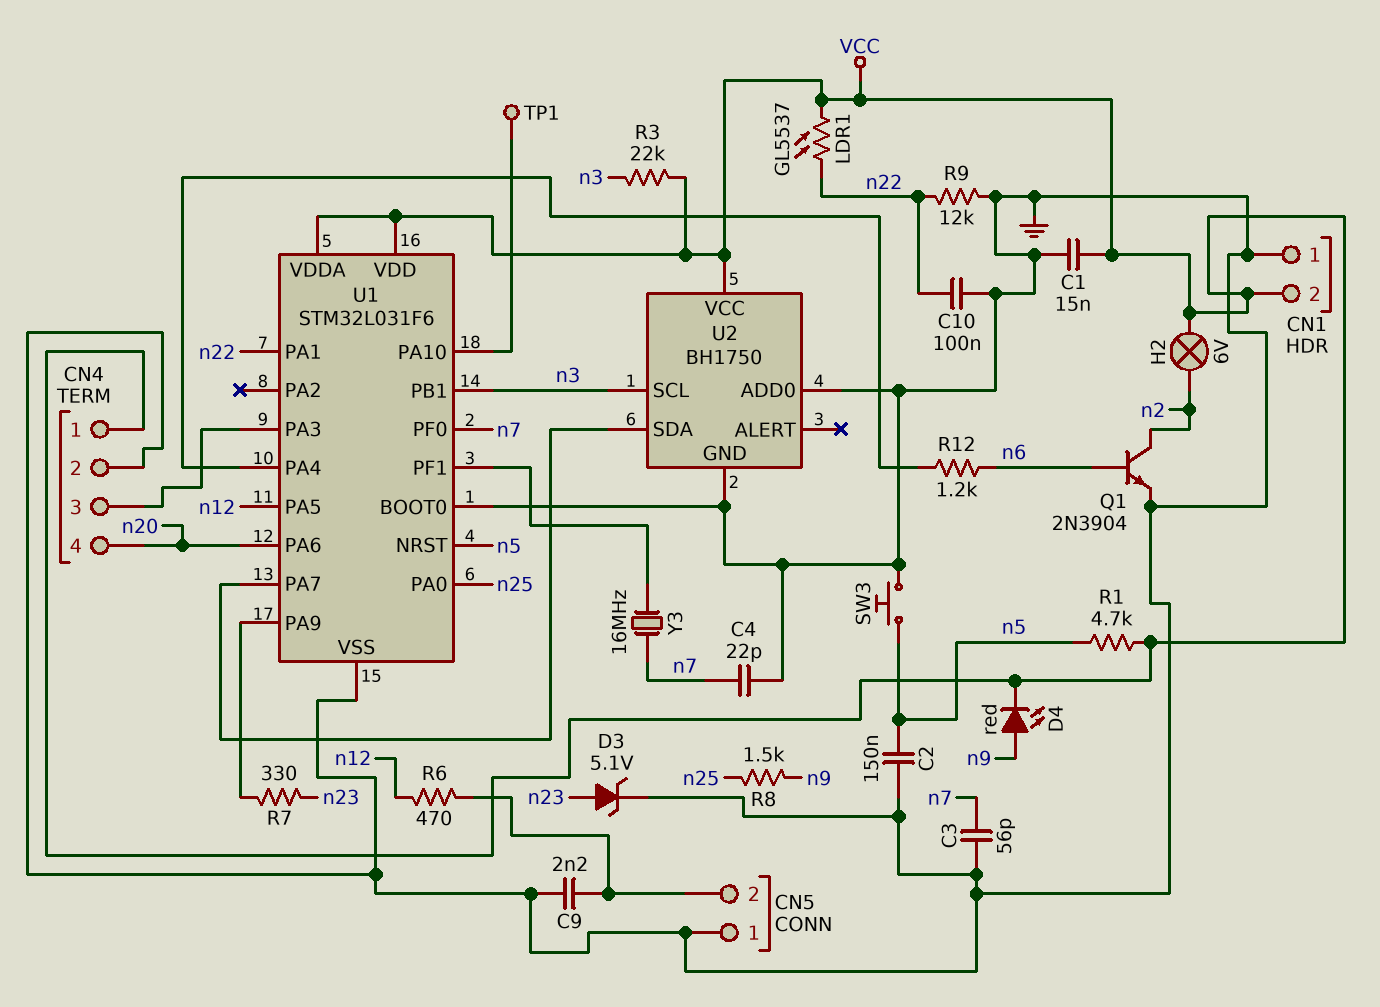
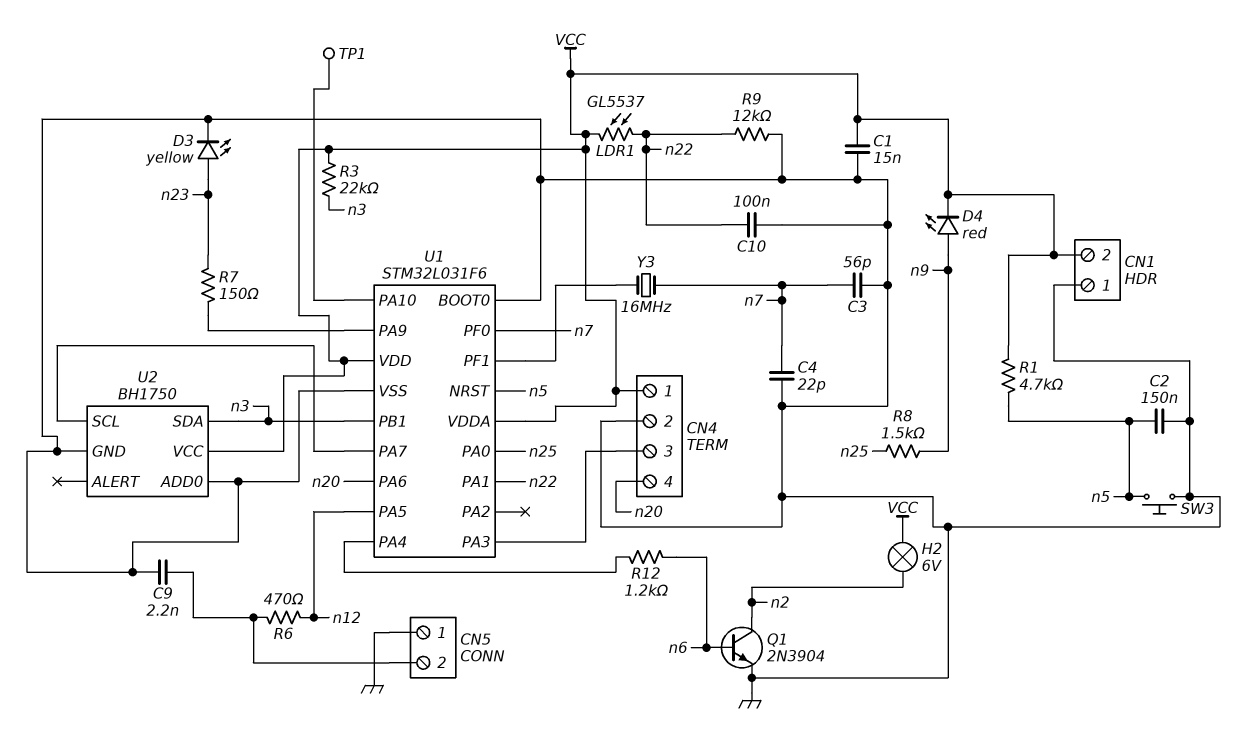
D3: zener 5.1V (A n23, K GND) -> LED yellow (A n23, K GND)
R7: 330 (U1/PA9, n23) -> 150 (U1/PA9, n23)
U2 pin SCL: n3 -> U1/PA7
U2 pin SDA: U1/PA7 -> n3

